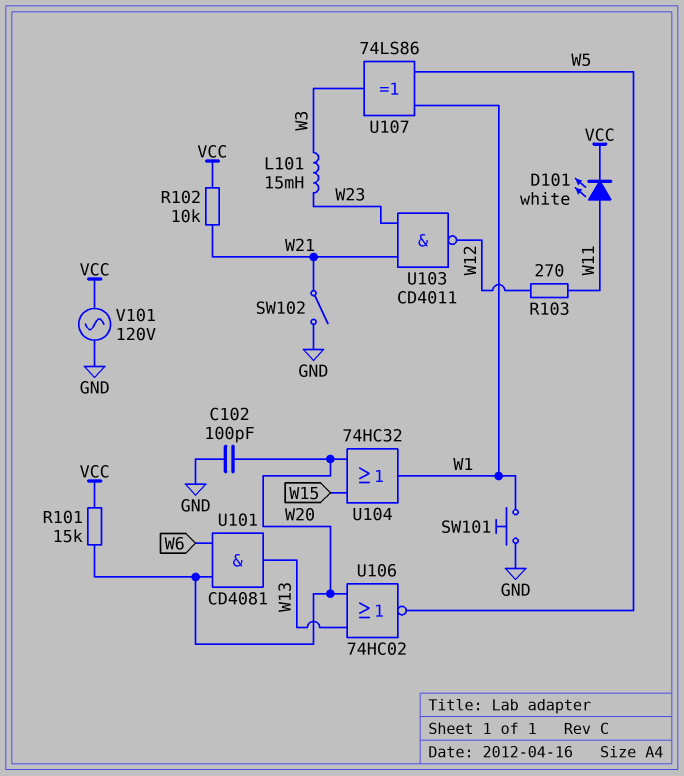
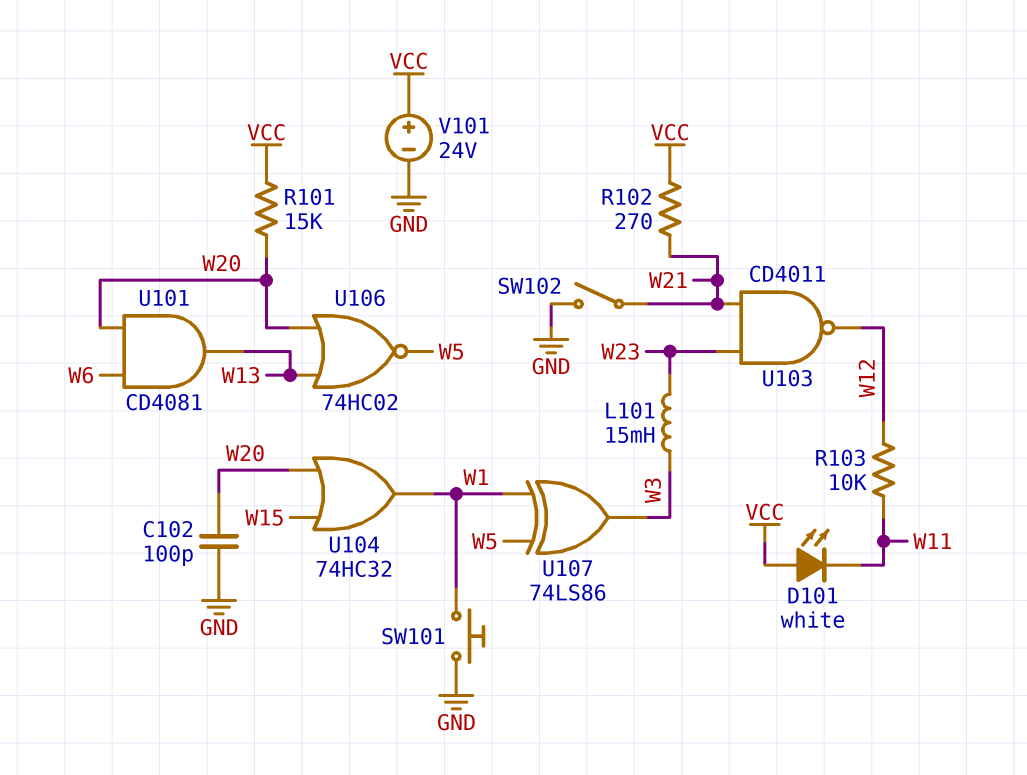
D101: LED white (A W11, K VCC) -> LED white (A VCC, K W11)
R102: 10k (VCC, W21) -> 270 (VCC, W21)
R103: 270 (W11, W12) -> 10k (W11, W12)
V101: AC 120V (GND, VCC) -> 24V (plus VCC, minus GND)

